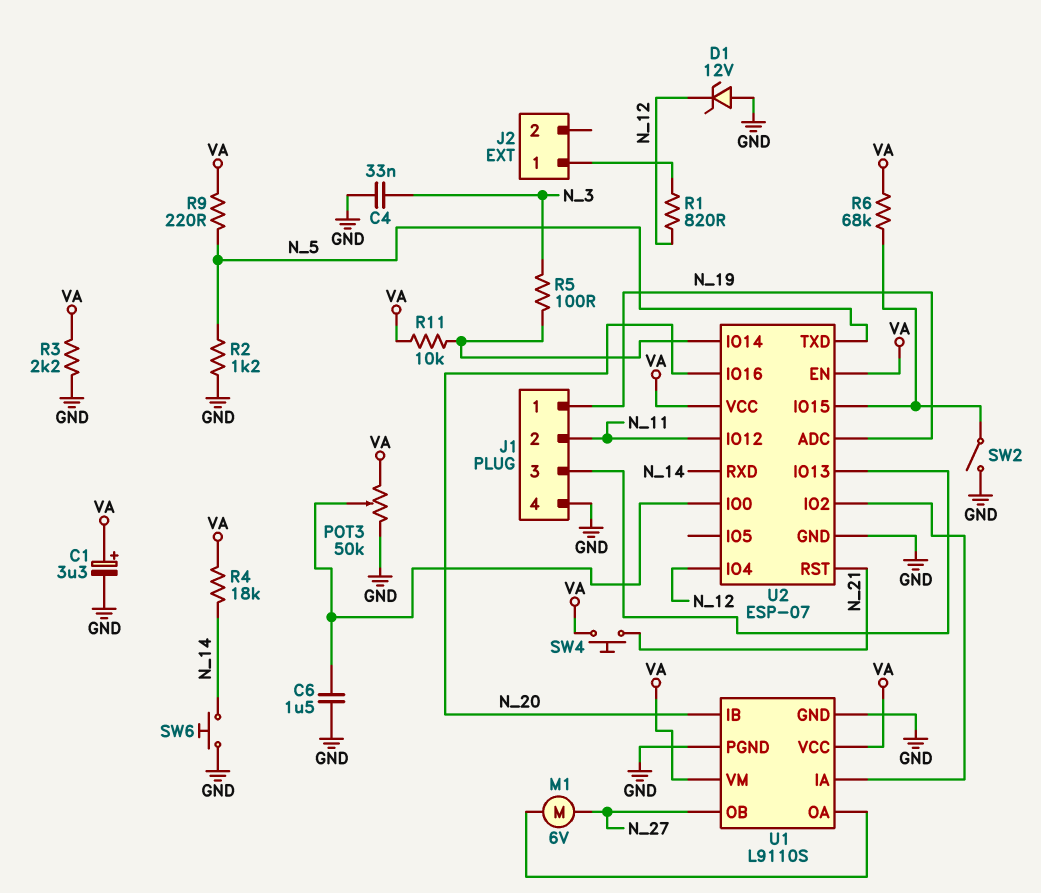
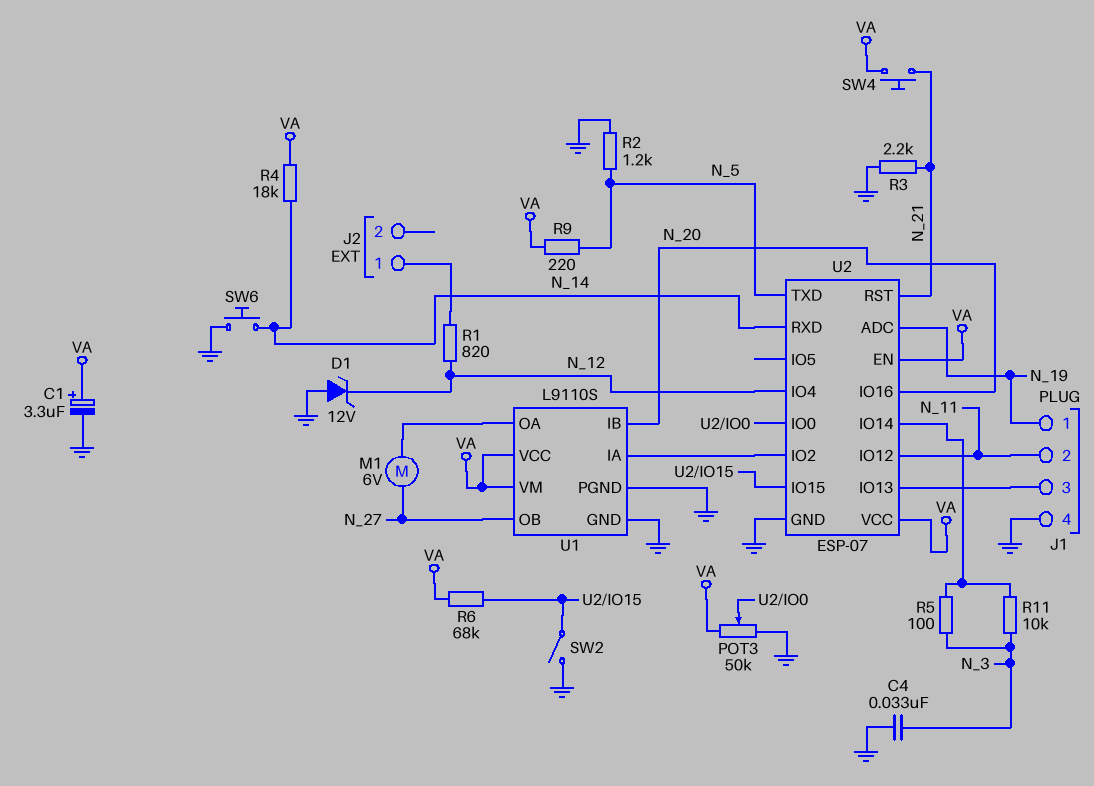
C6: 1.5uF (GND, U2/IO0) -> none
R3: 2.2k (GND, VA) -> 2.2k (GND, N_21)
R11: 10k (U2/IO14, VA) -> 10k (N_3, U2/IO14)

